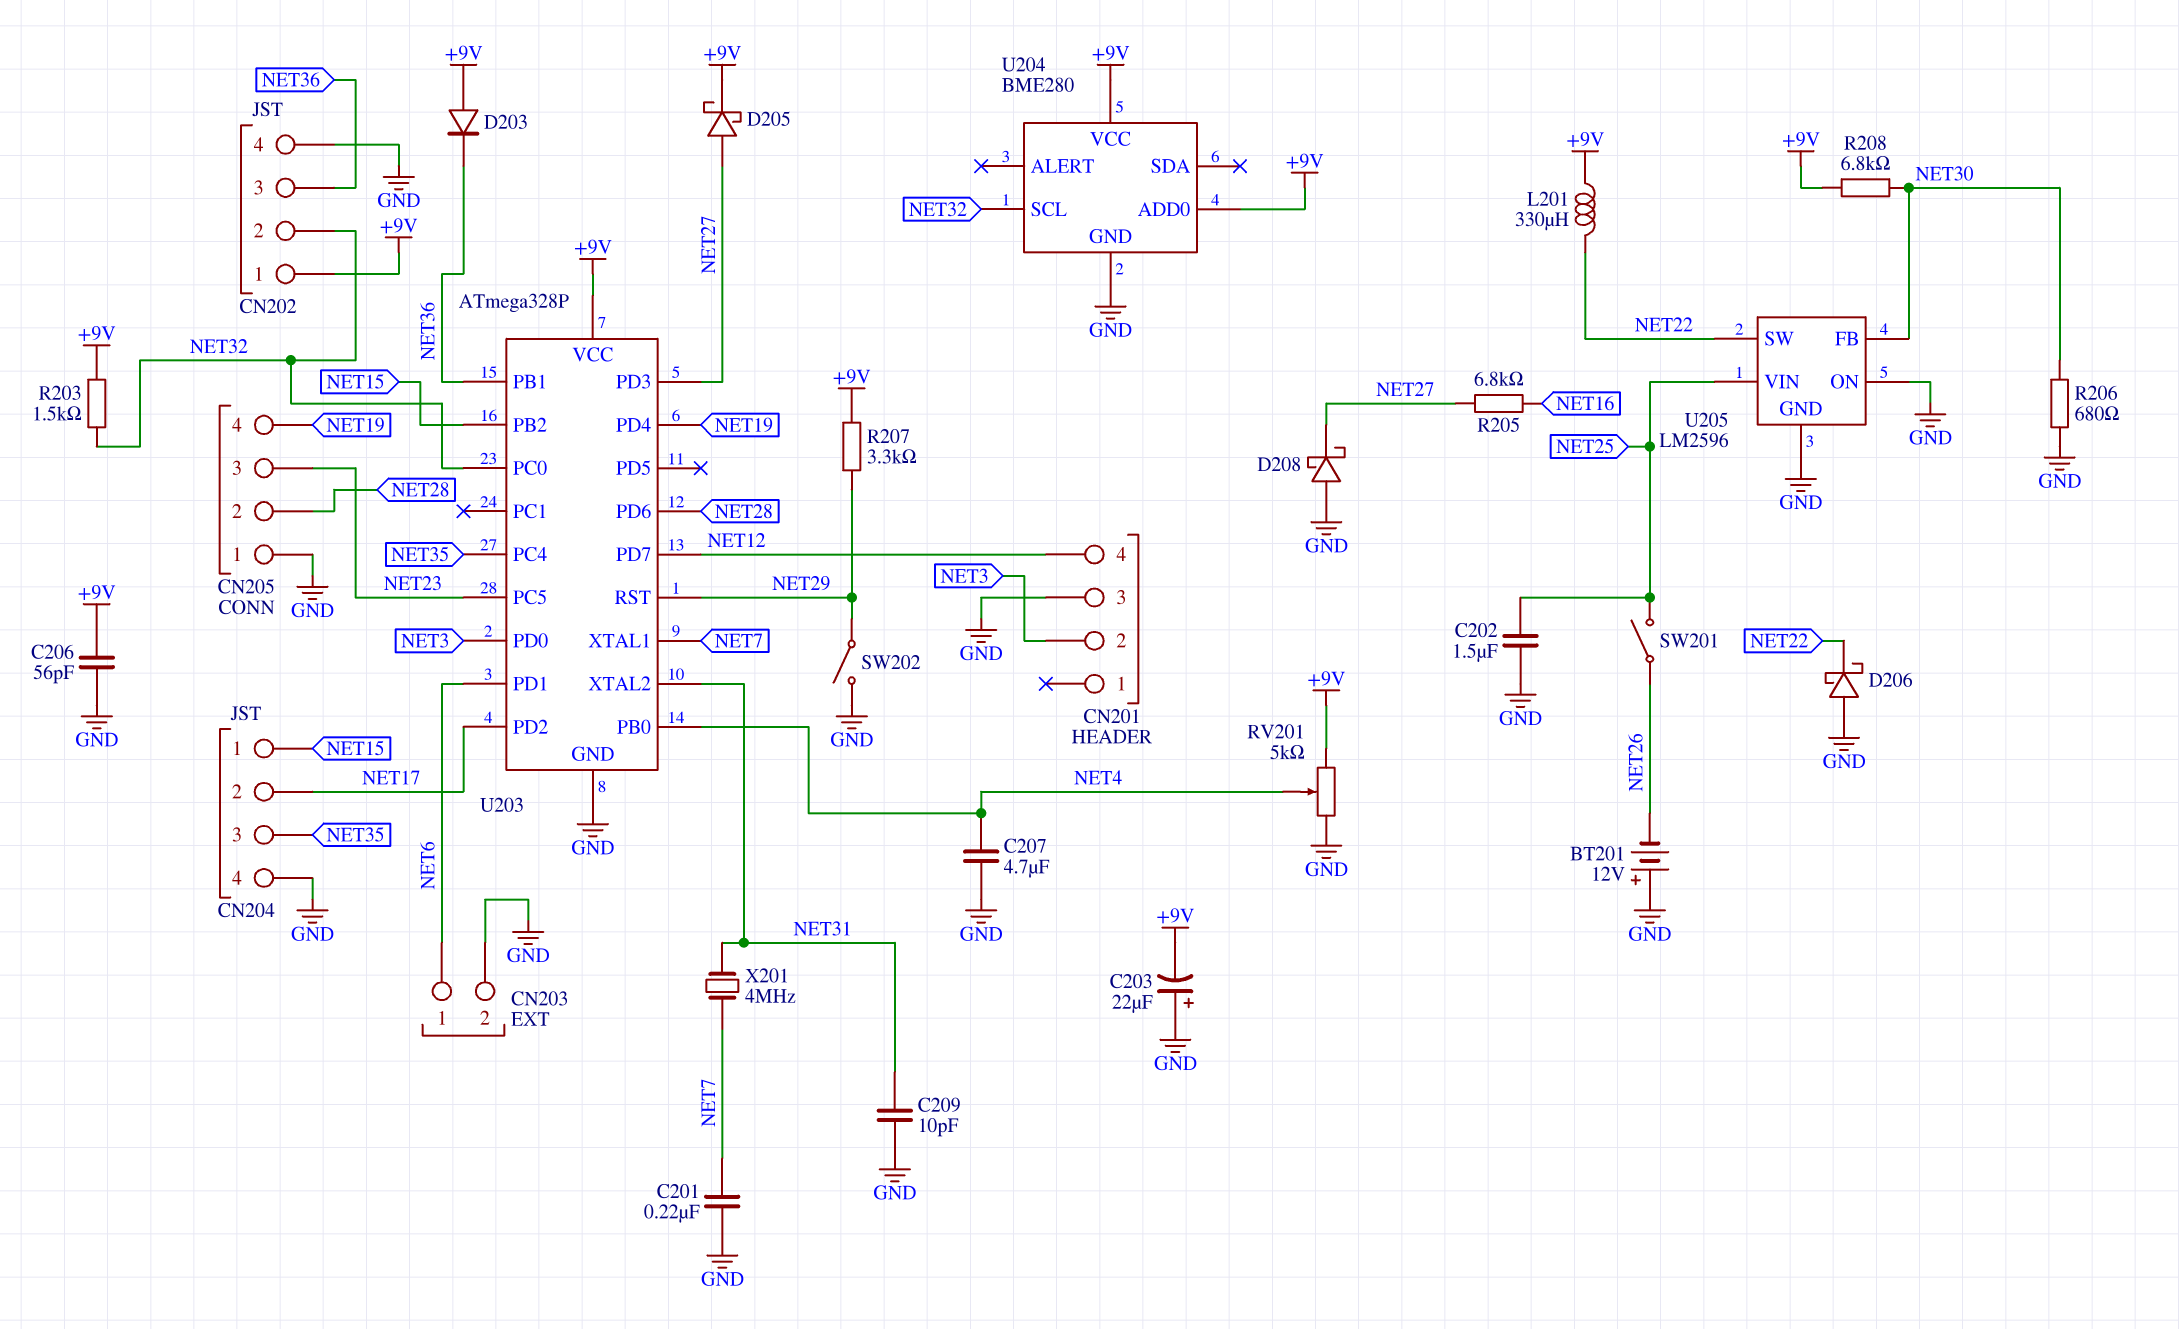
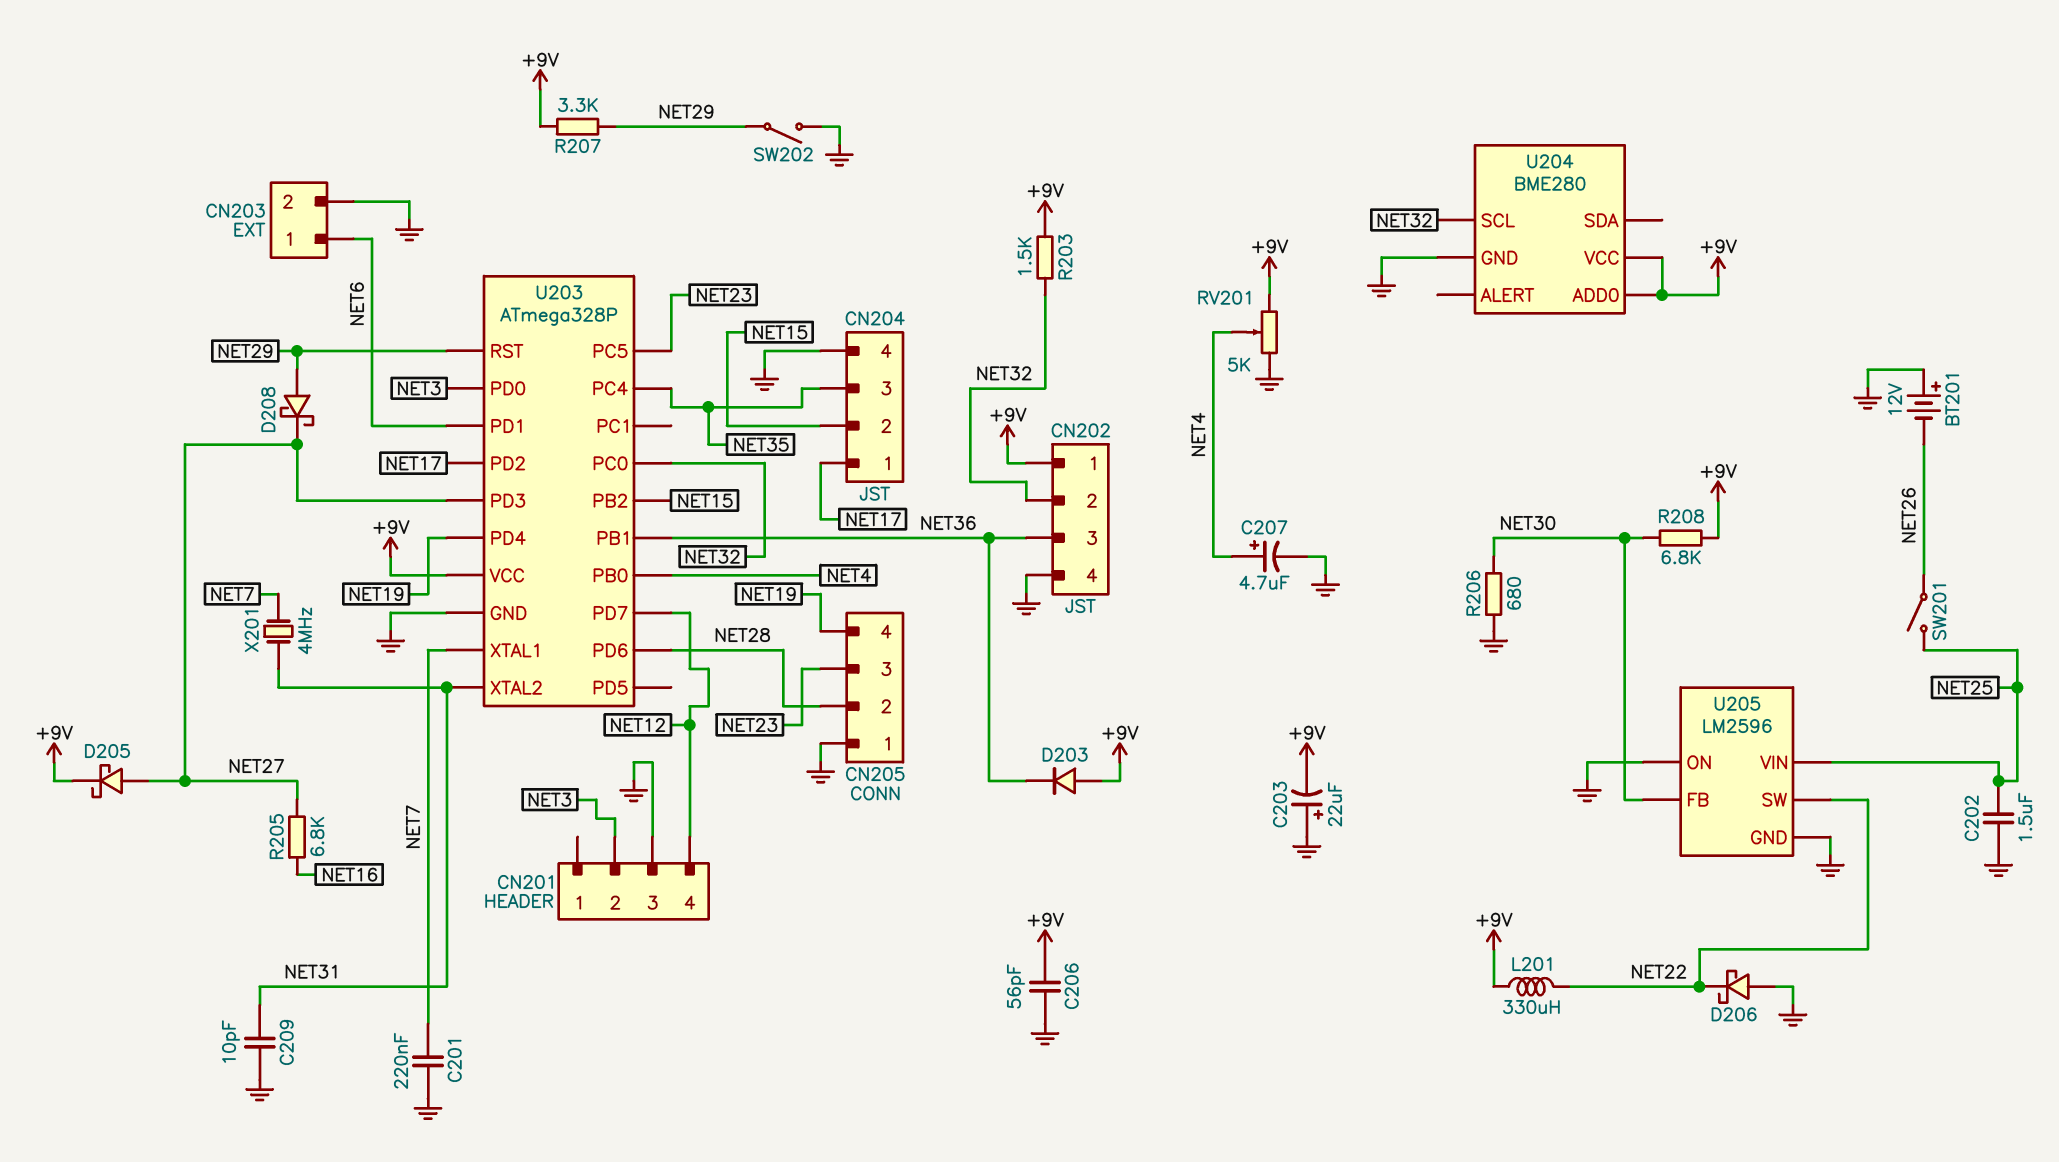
C207: 4.7uF (GND, NET4) -> 4.7uF (plus NET4, minus GND)
CN204 pin 1: NET15 -> NET17
CN204 pin 2: NET17 -> NET15
D208: schottky (A GND, K NET27) -> schottky (A NET29, K NET27)

